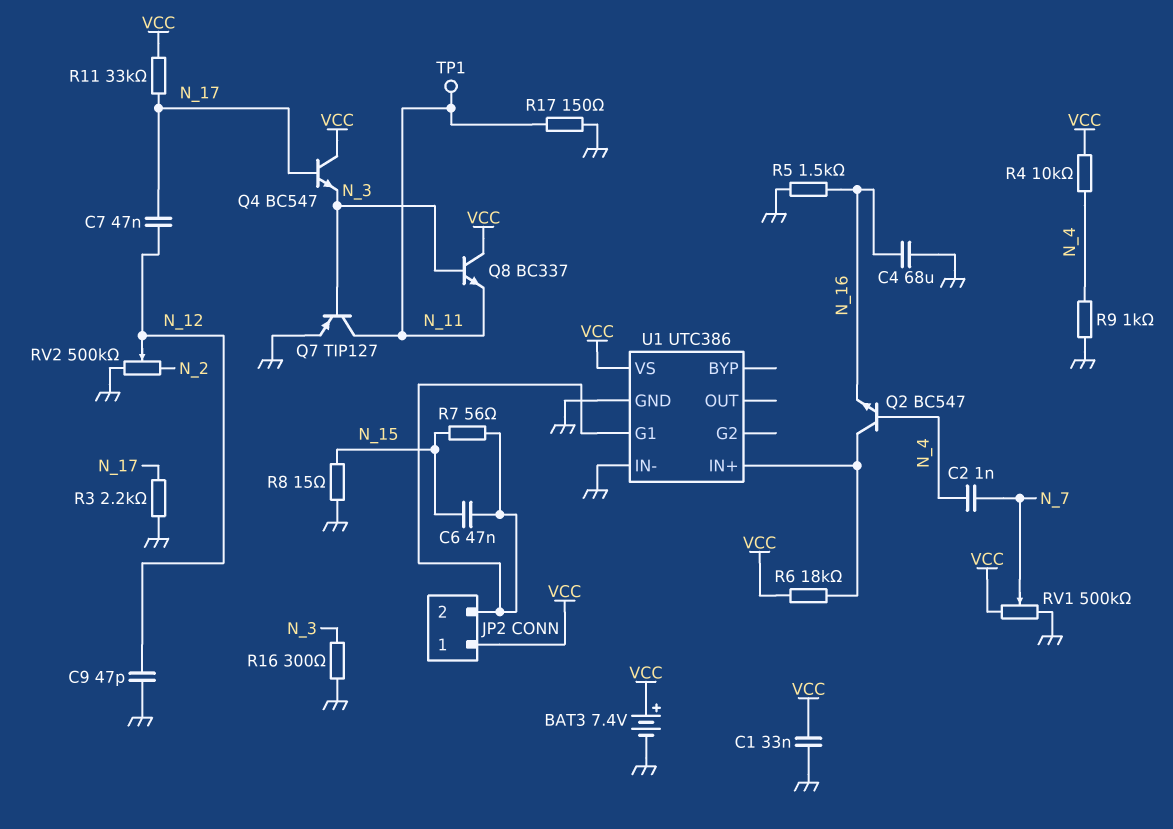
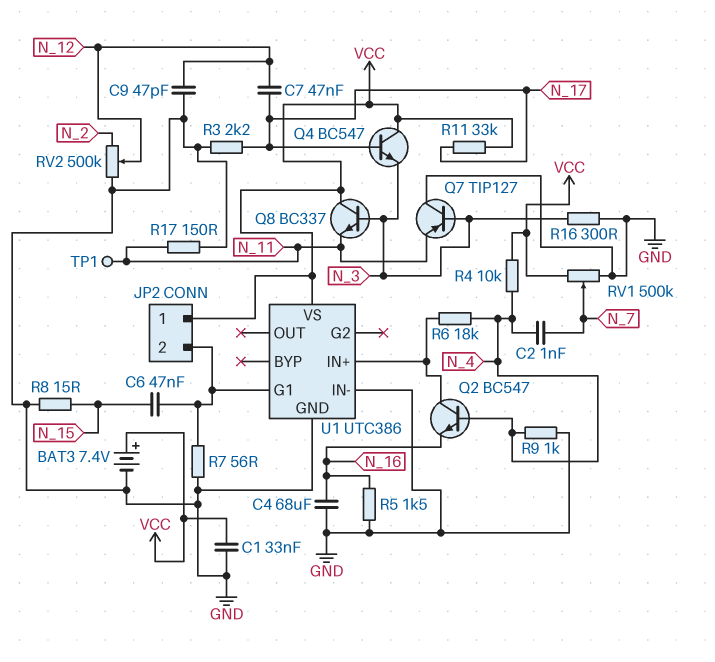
Q7: PNP TIP127 (B N_3, C N_11, E GND) -> PNP TIP127 (B N_3, C GND, E N_11)
R6: 18k (U1/IN+, VCC) -> 18k (N_4, U1/IN+)
R7: 56 (JP2/2, N_15) -> 56 (GND, JP2/2)

